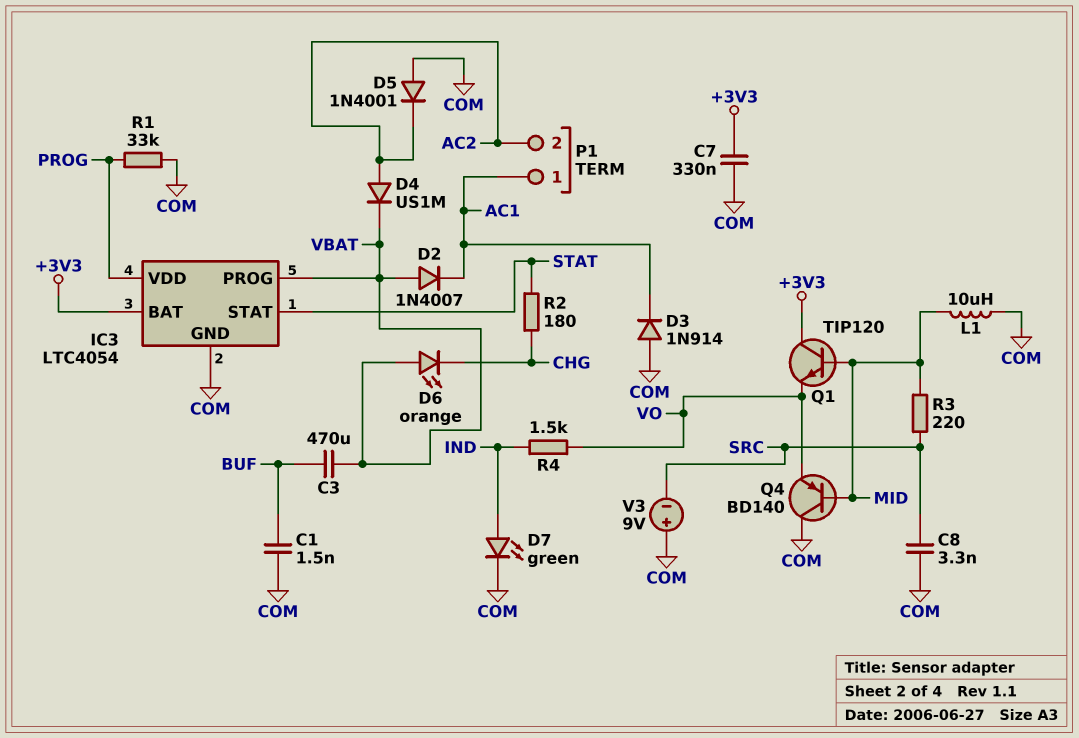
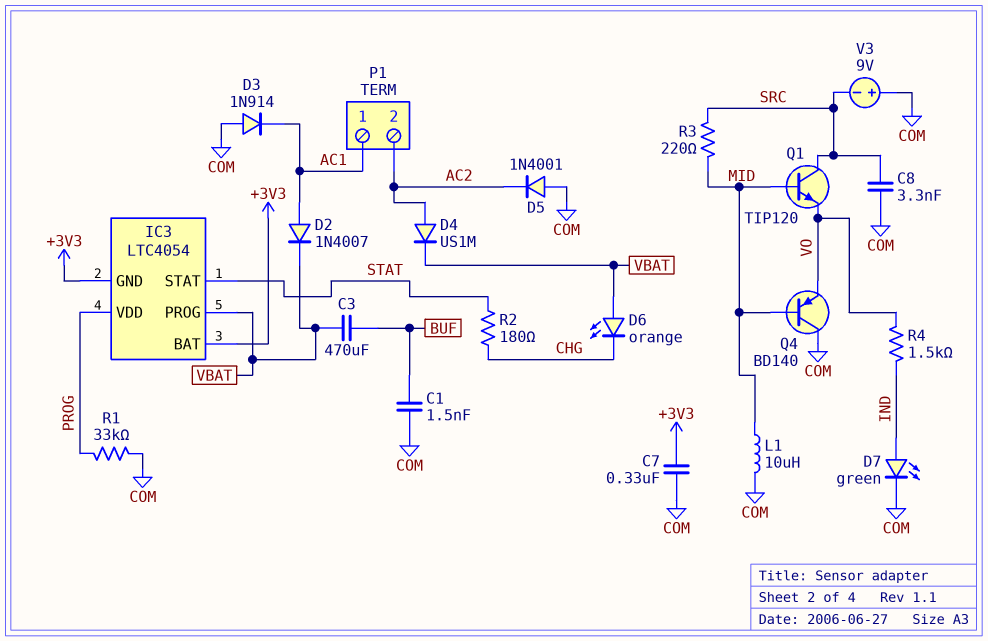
D2: diode 1N4007 (A VBAT, K AC1) -> diode 1N4007 (A AC1, K VBAT)
IC3 pin GND: COM -> +3V3
Q1: NPN TIP120 (B MID, C +3V3, E VO) -> NPN TIP120 (B MID, C SRC, E VO)

